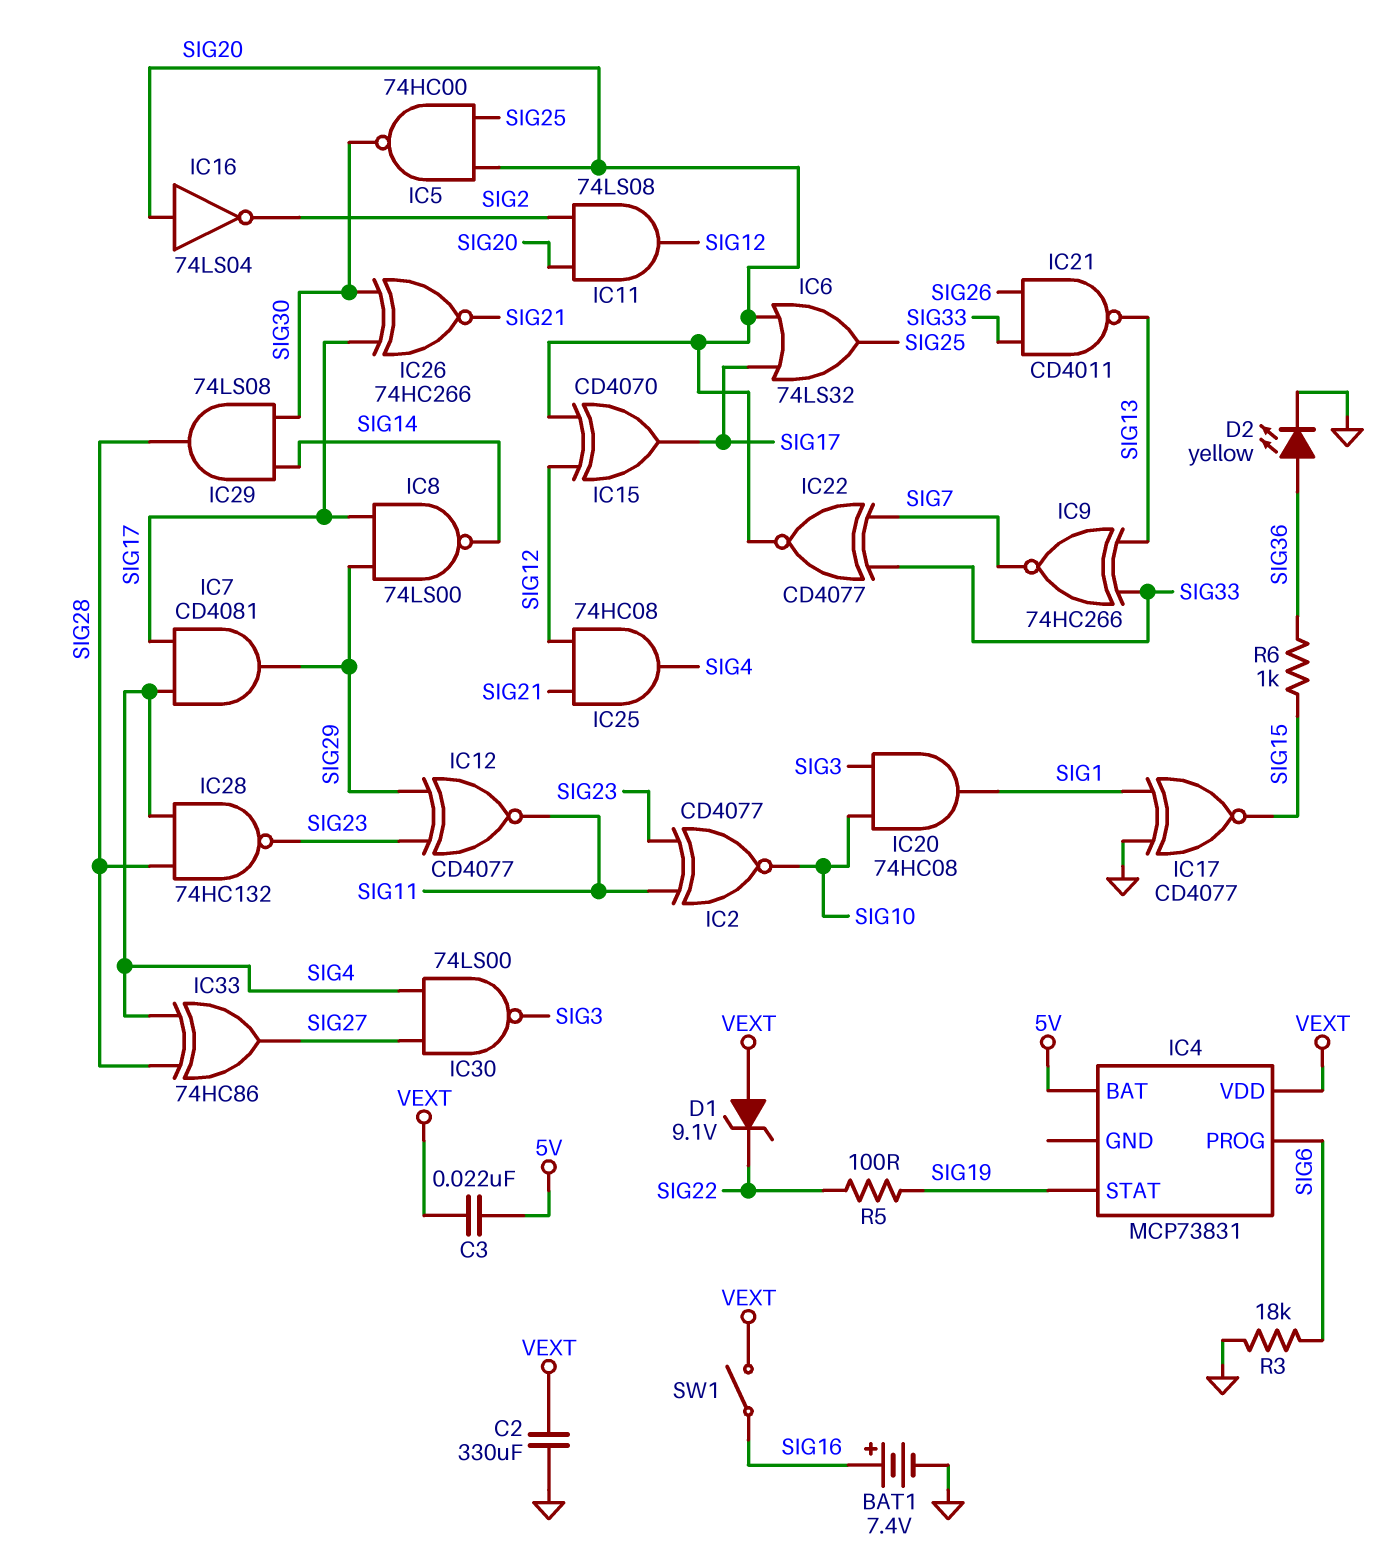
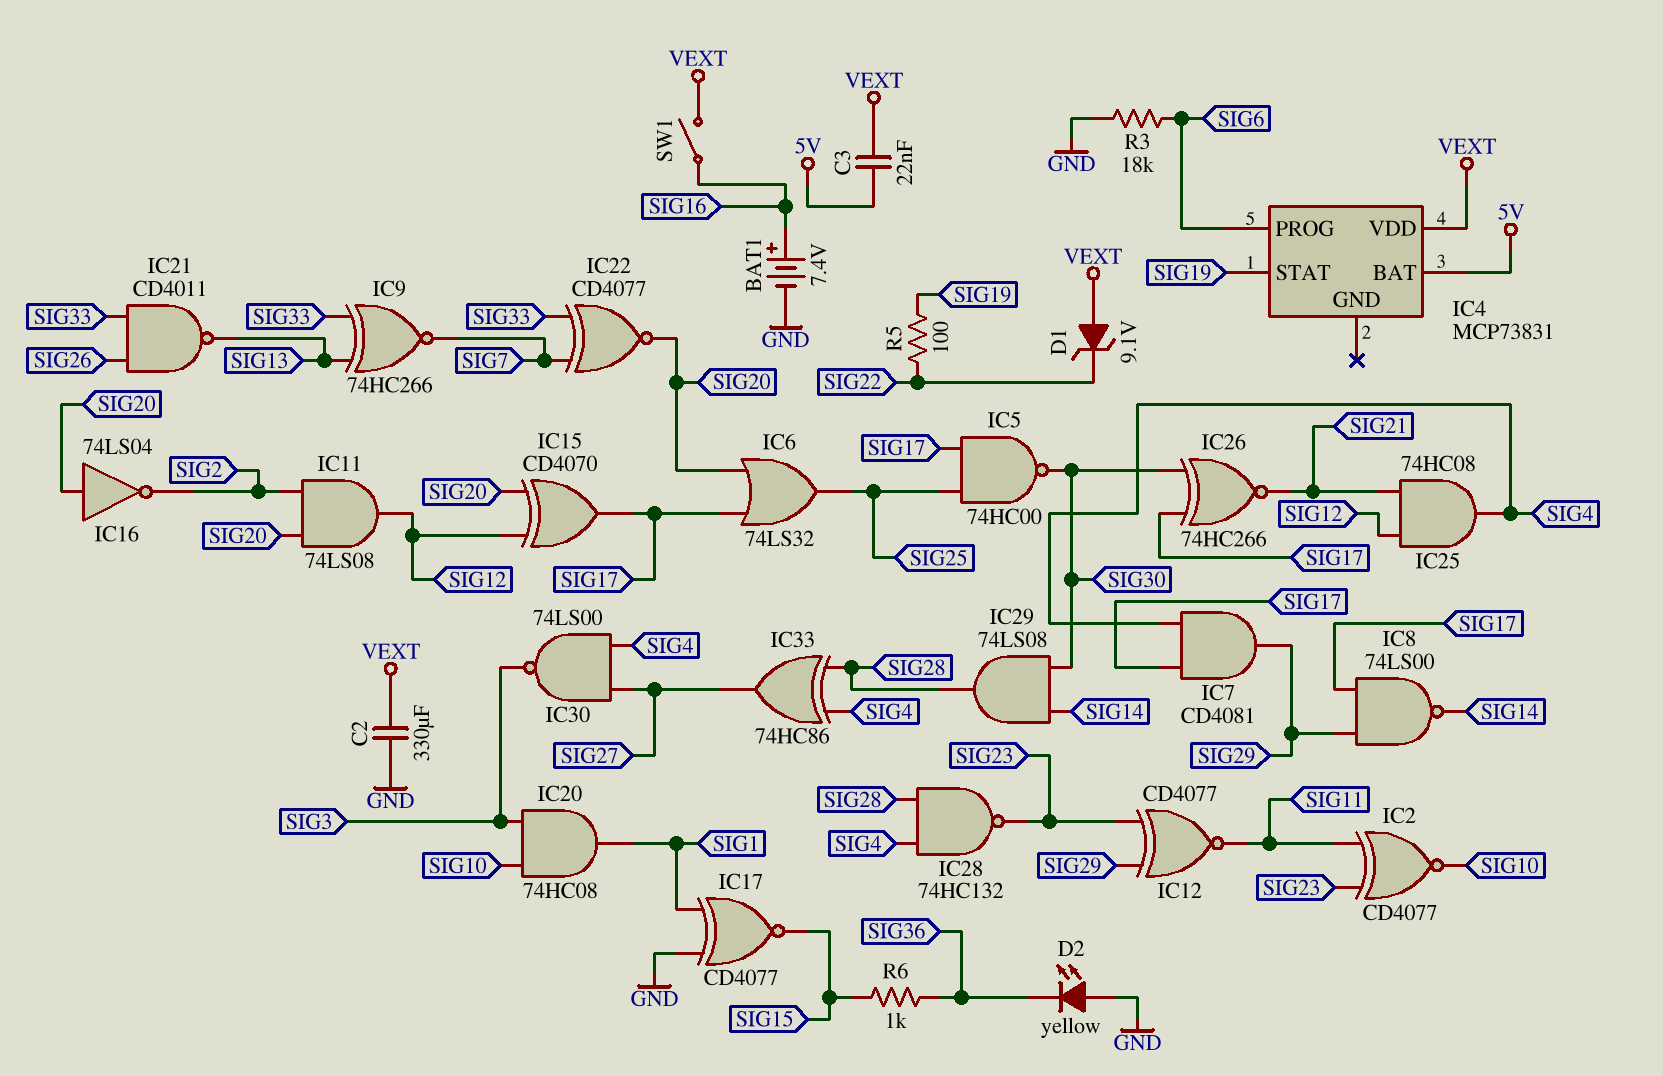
D2: LED yellow (A SIG36, K GND) -> LED yellow (A GND, K SIG36)
IC5: NAND 74HC00 (in SIG20, in SIG25, out SIG30) -> NAND 74HC00 (in SIG17, in SIG25, out SIG30)

